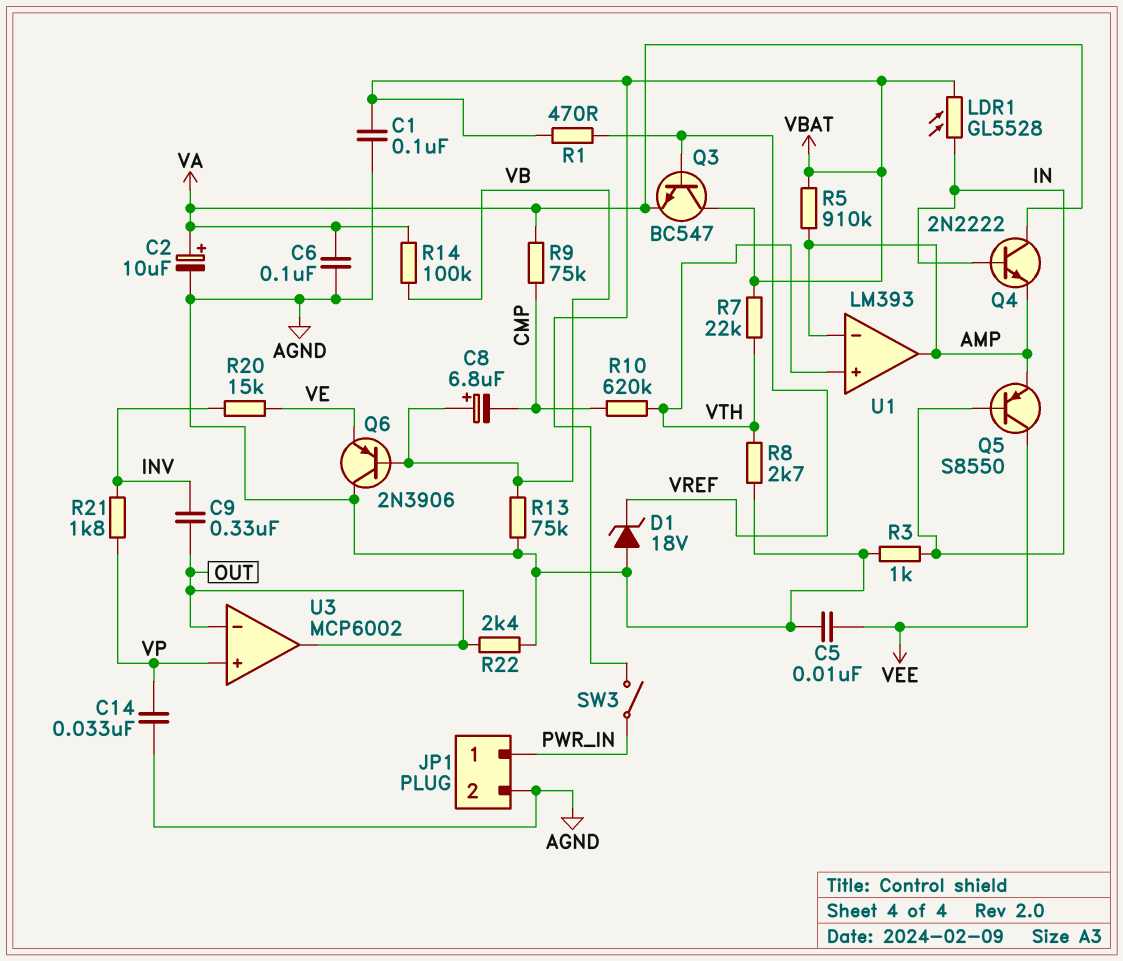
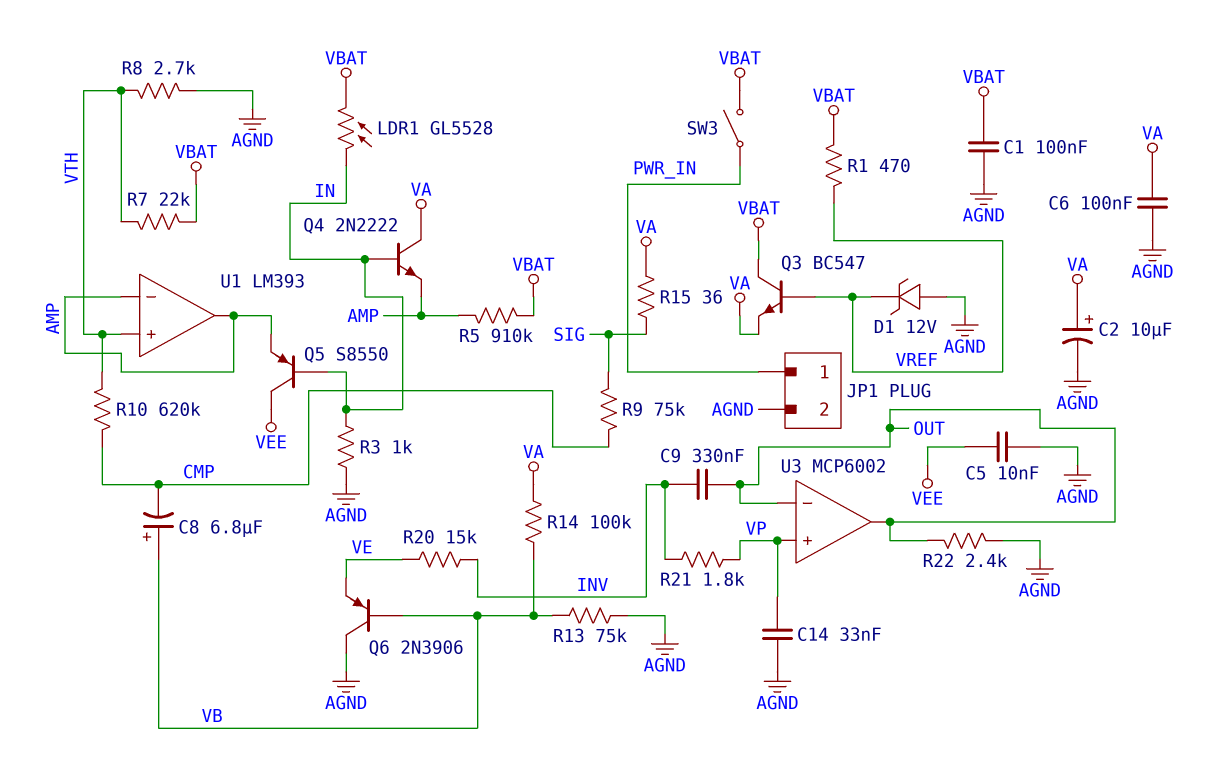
D1: zener 18V (A AGND, K VREF) -> zener 12V (A AGND, K VREF)
R9: 75k (CMP, VA) -> 75k (CMP, SIG)
R15: none -> 36 (SIG, VA)

